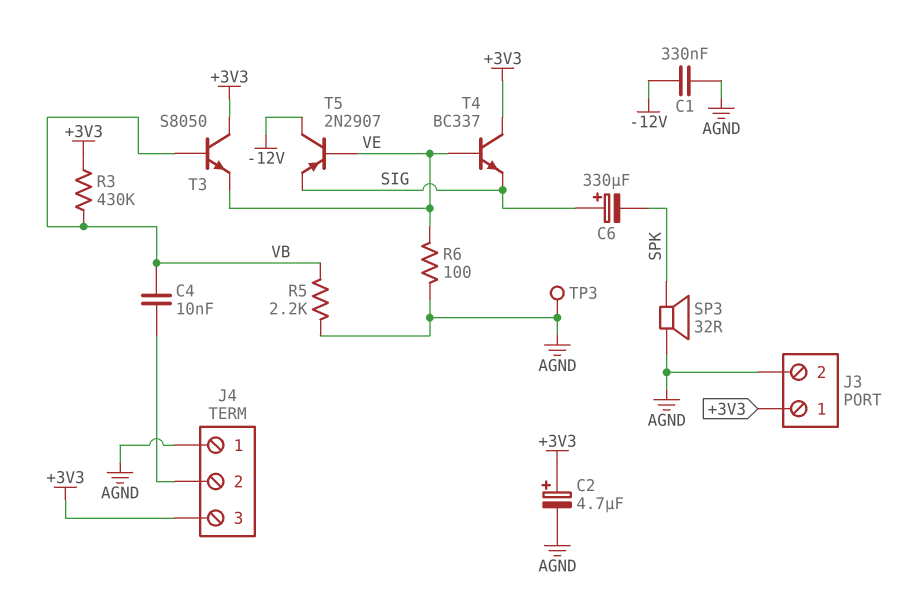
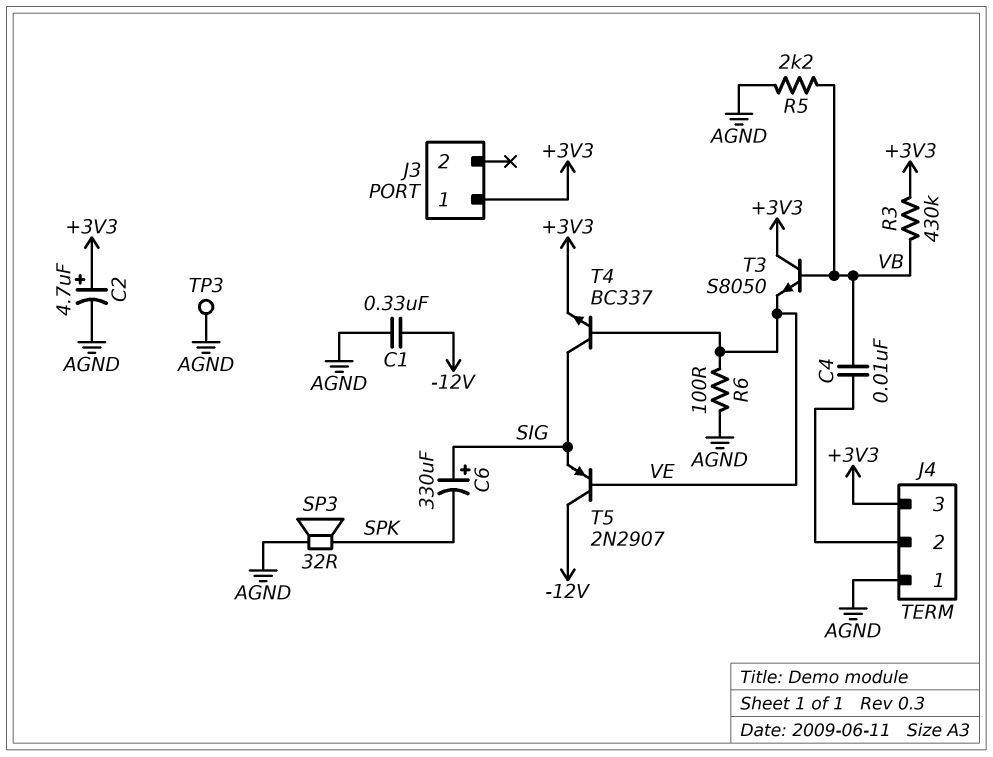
J3 pin 2: AGND -> none
T4: NPN BC337 (B VE, C +3V3, E SIG) -> NPN BC337 (B VE, C SIG, E +3V3)

